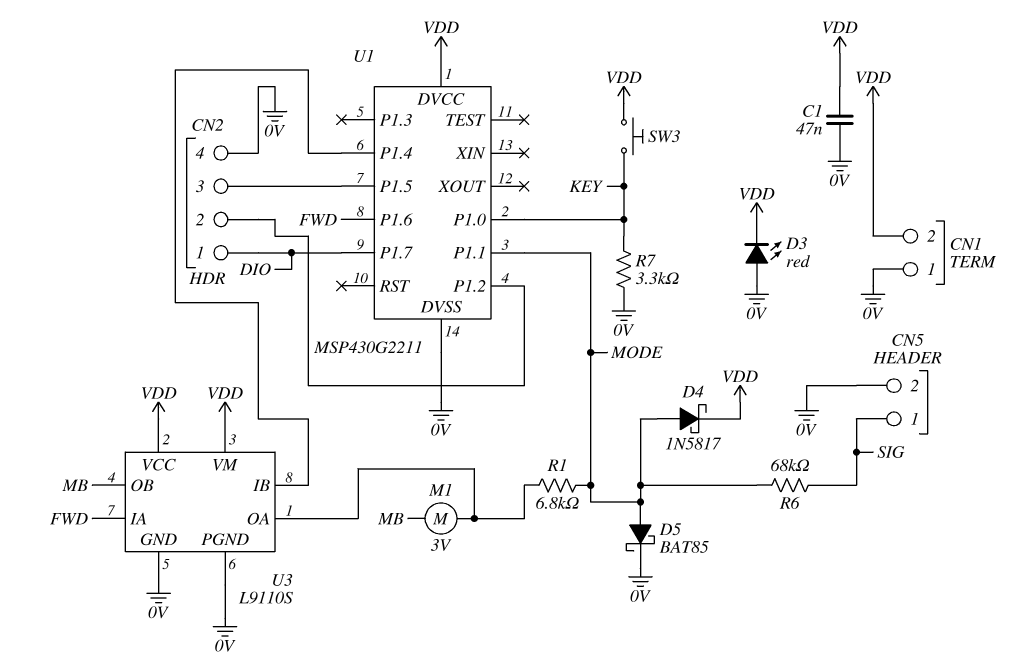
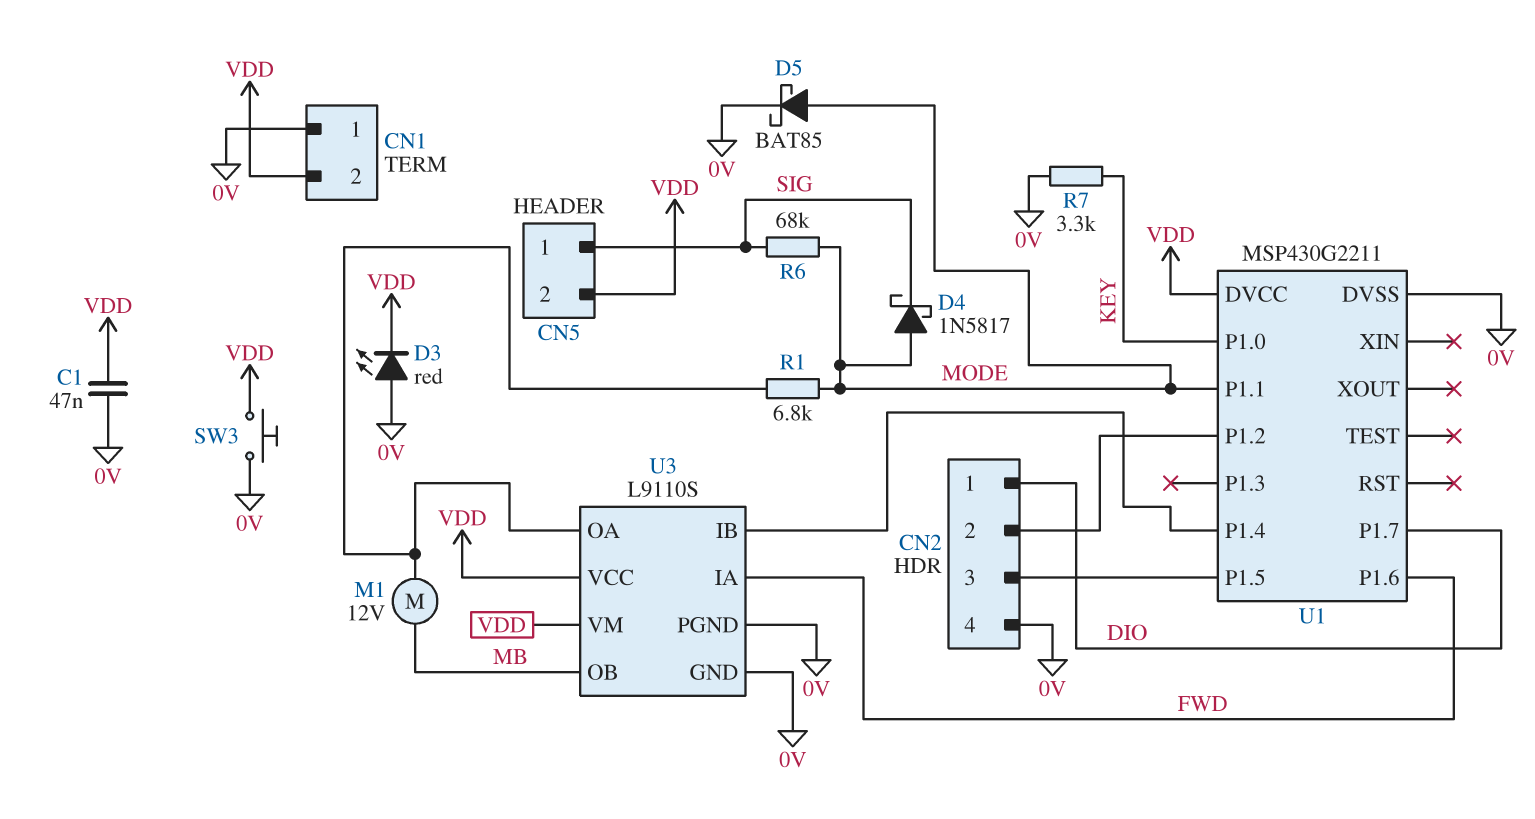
CN5 pin 2: 0V -> VDD
D4: schottky 1N5817 (A MODE, K VDD) -> schottky 1N5817 (A MODE, K SIG)
M1: motor 3V (MB, U3/OA) -> motor 12V (MB, U3/OA)
SW3: button (KEY, VDD) -> button (0V, VDD)

